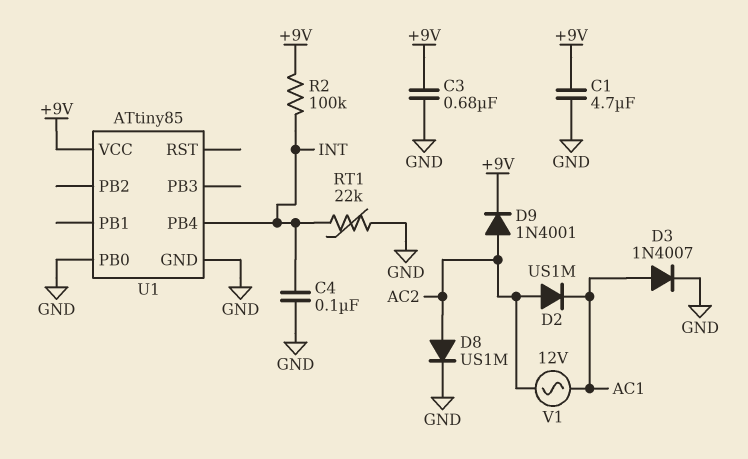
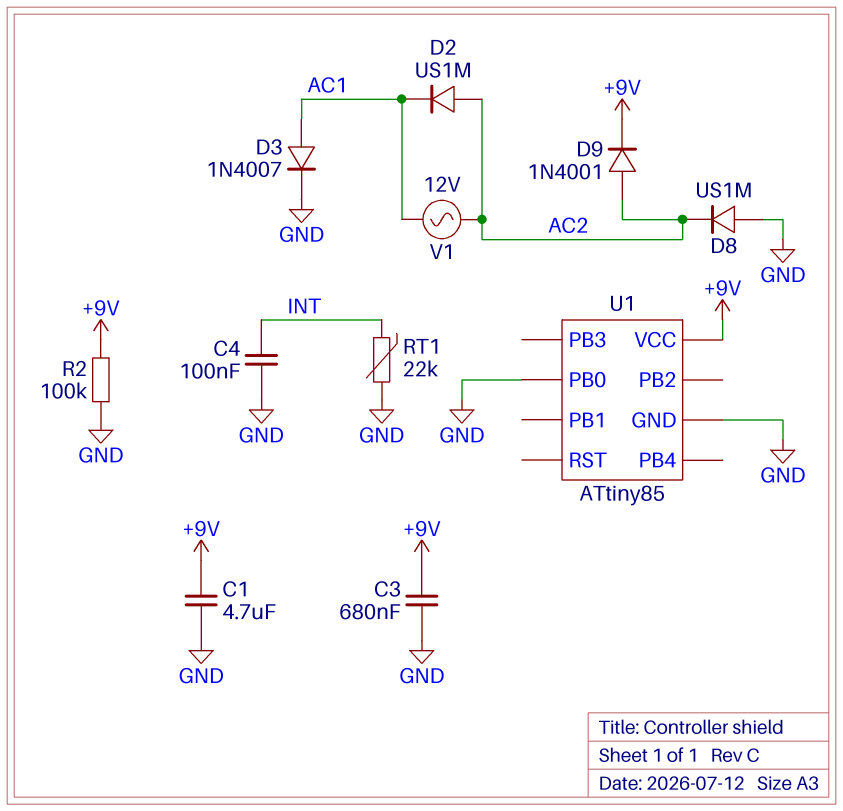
D8: diode US1M (A AC2, K GND) -> diode US1M (A GND, K AC2)
R2: 100k (+9V, INT) -> 100k (+9V, GND)
U1 pin PB4: INT -> none

